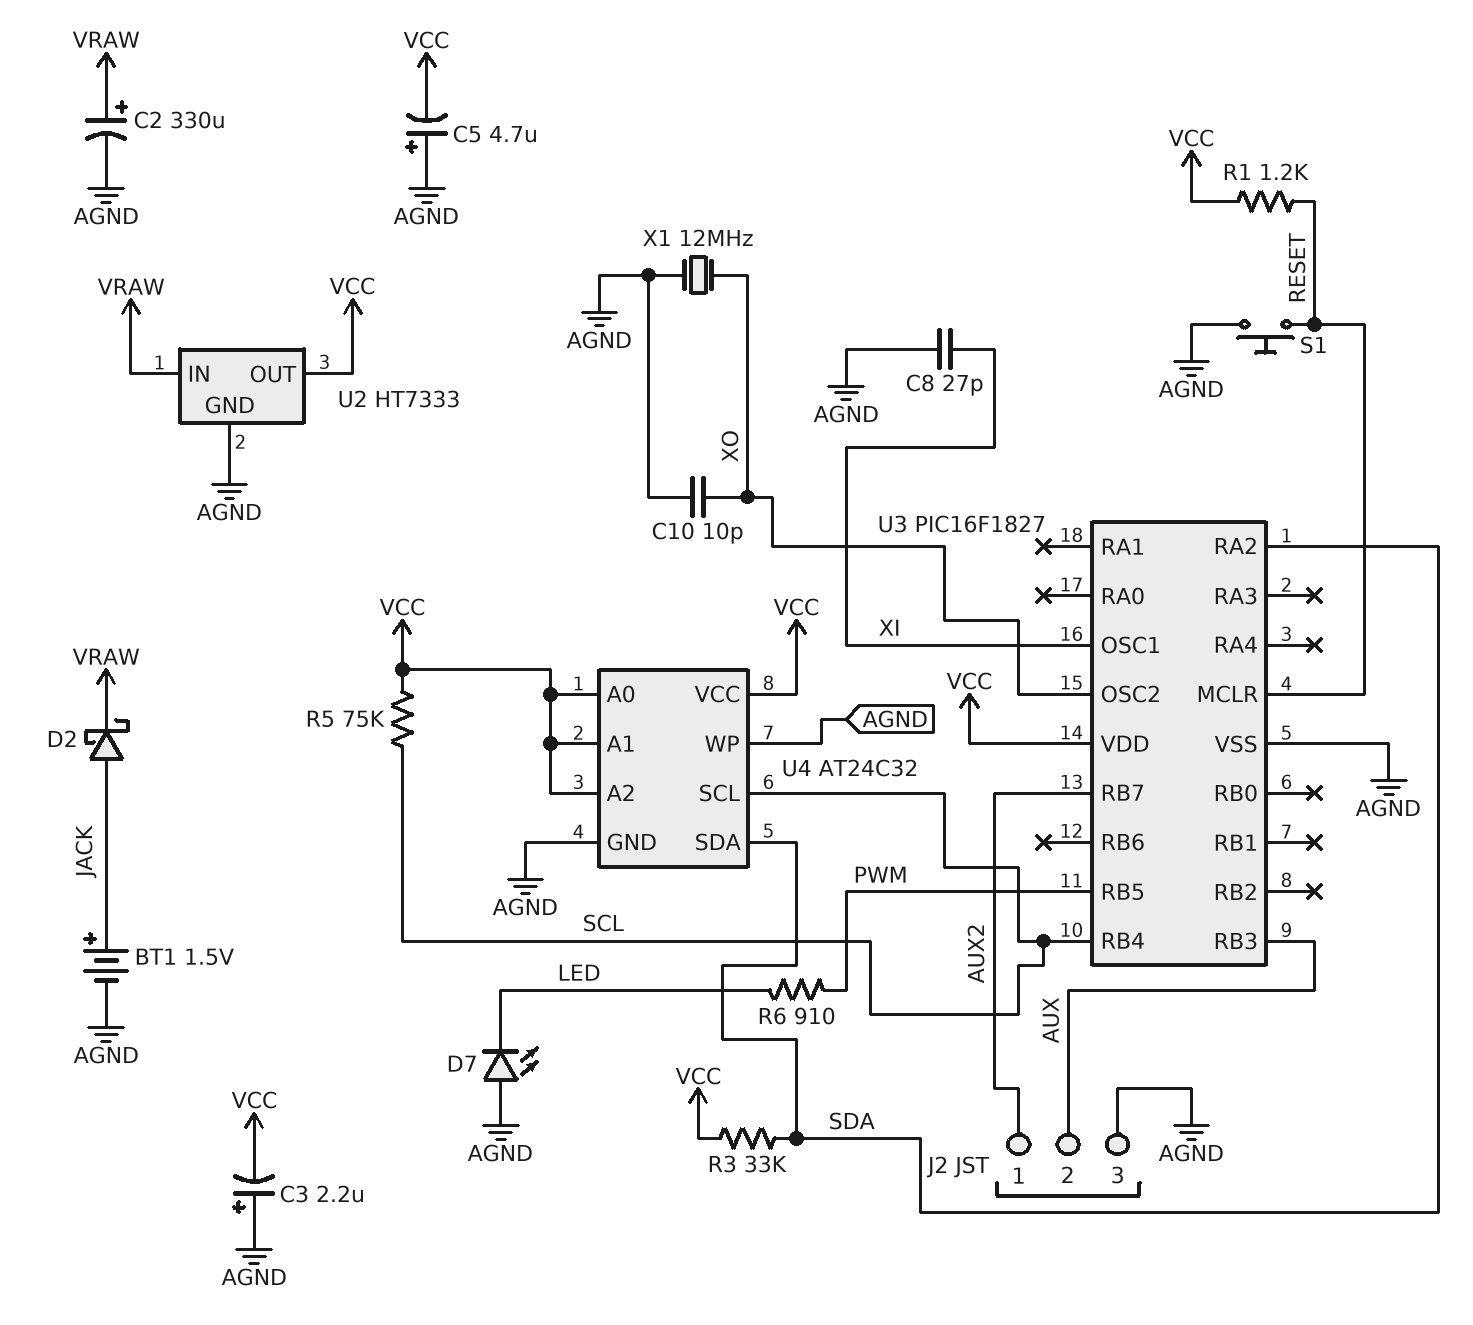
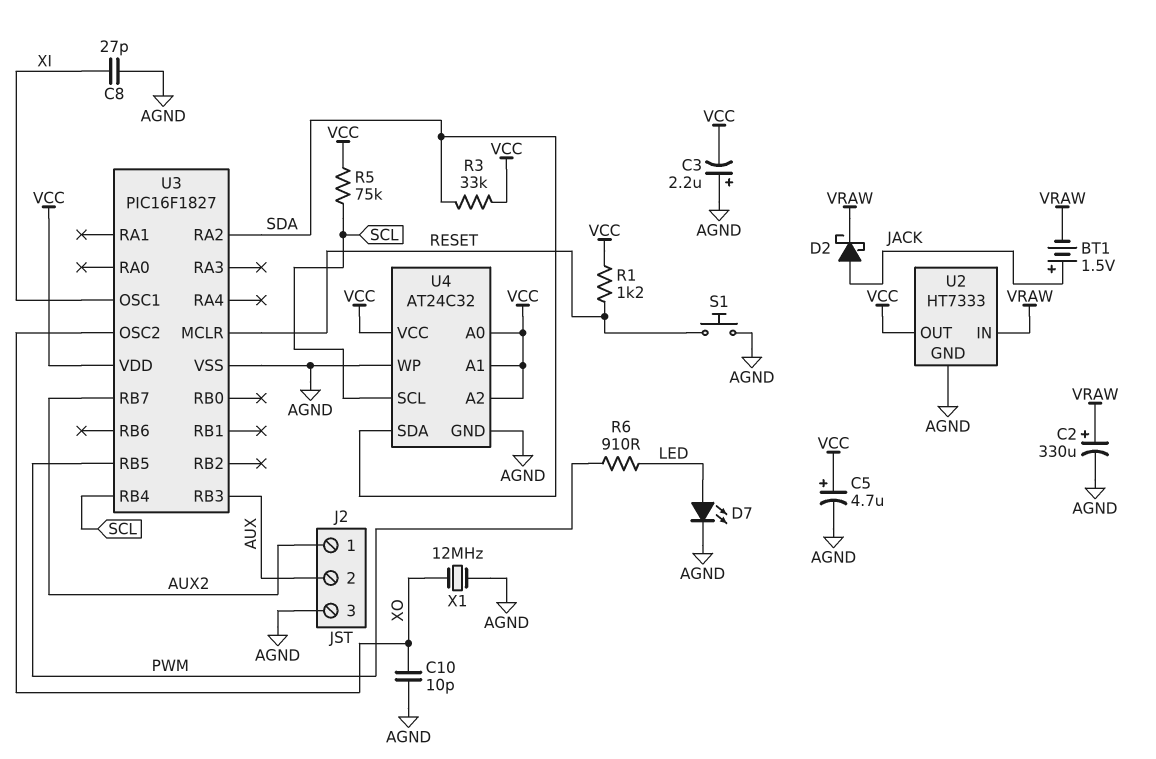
BT1: 1.5V (plus JACK, minus AGND) -> 1.5V (plus JACK, minus VRAW)
C5: 4.7uF (plus AGND, minus VCC) -> 4.7uF (plus VCC, minus AGND)
D7: LED (A AGND, K LED) -> LED (A LED, K AGND)

